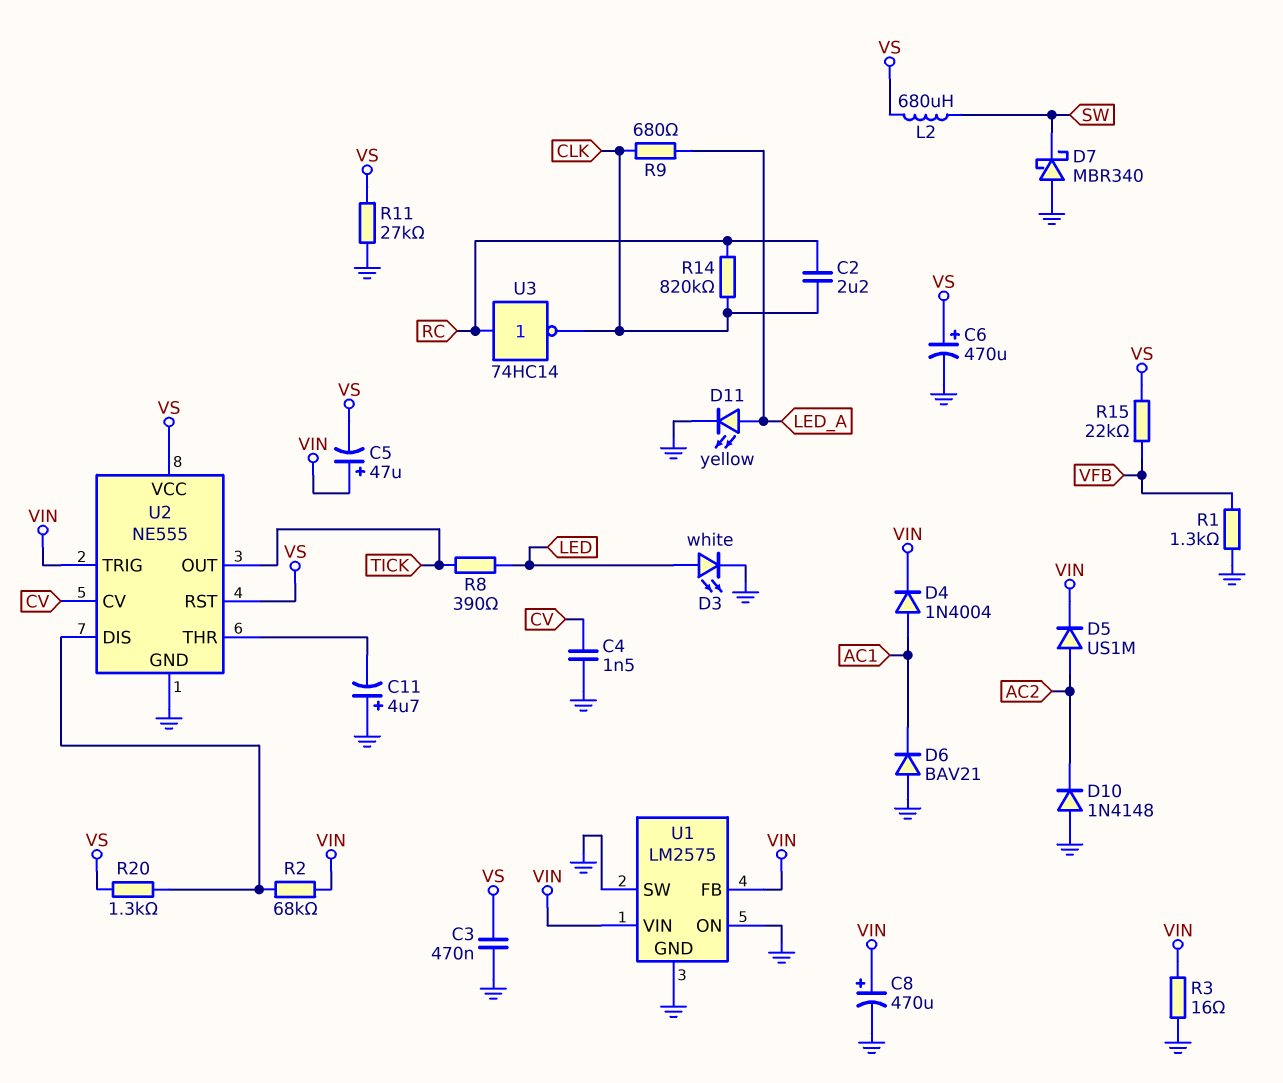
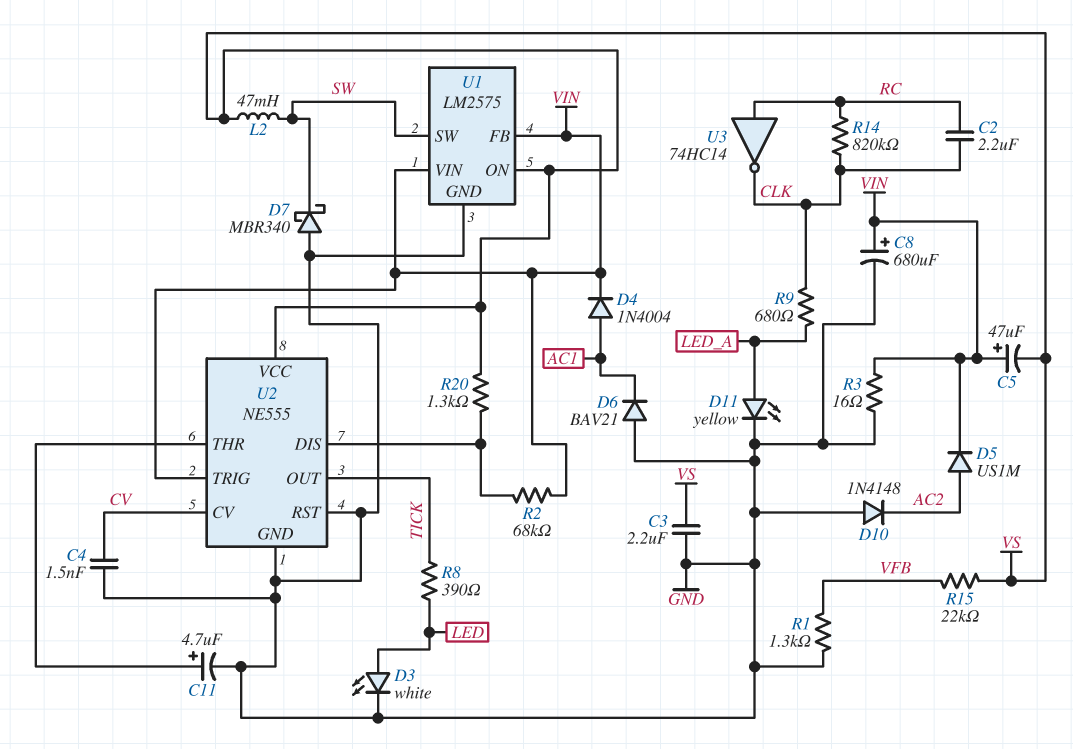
C3: 470nF (GND, VS) -> 2.2uF (GND, VS)
C6: 470uF (plus VS, minus GND) -> none
C8: 470uF (plus VIN, minus GND) -> 680uF (plus VIN, minus GND)
C11: 4.7uF (plus GND, minus U2/THR) -> 4.7uF (plus U2/THR, minus GND)
L2: 680uH (SW, VS) -> 47mH (SW, VS)
R11: 27k (GND, VS) -> none
U1 pin ON: GND -> VS
U1 pin SW: GND -> SW
U2 pin RST: VS -> GND

